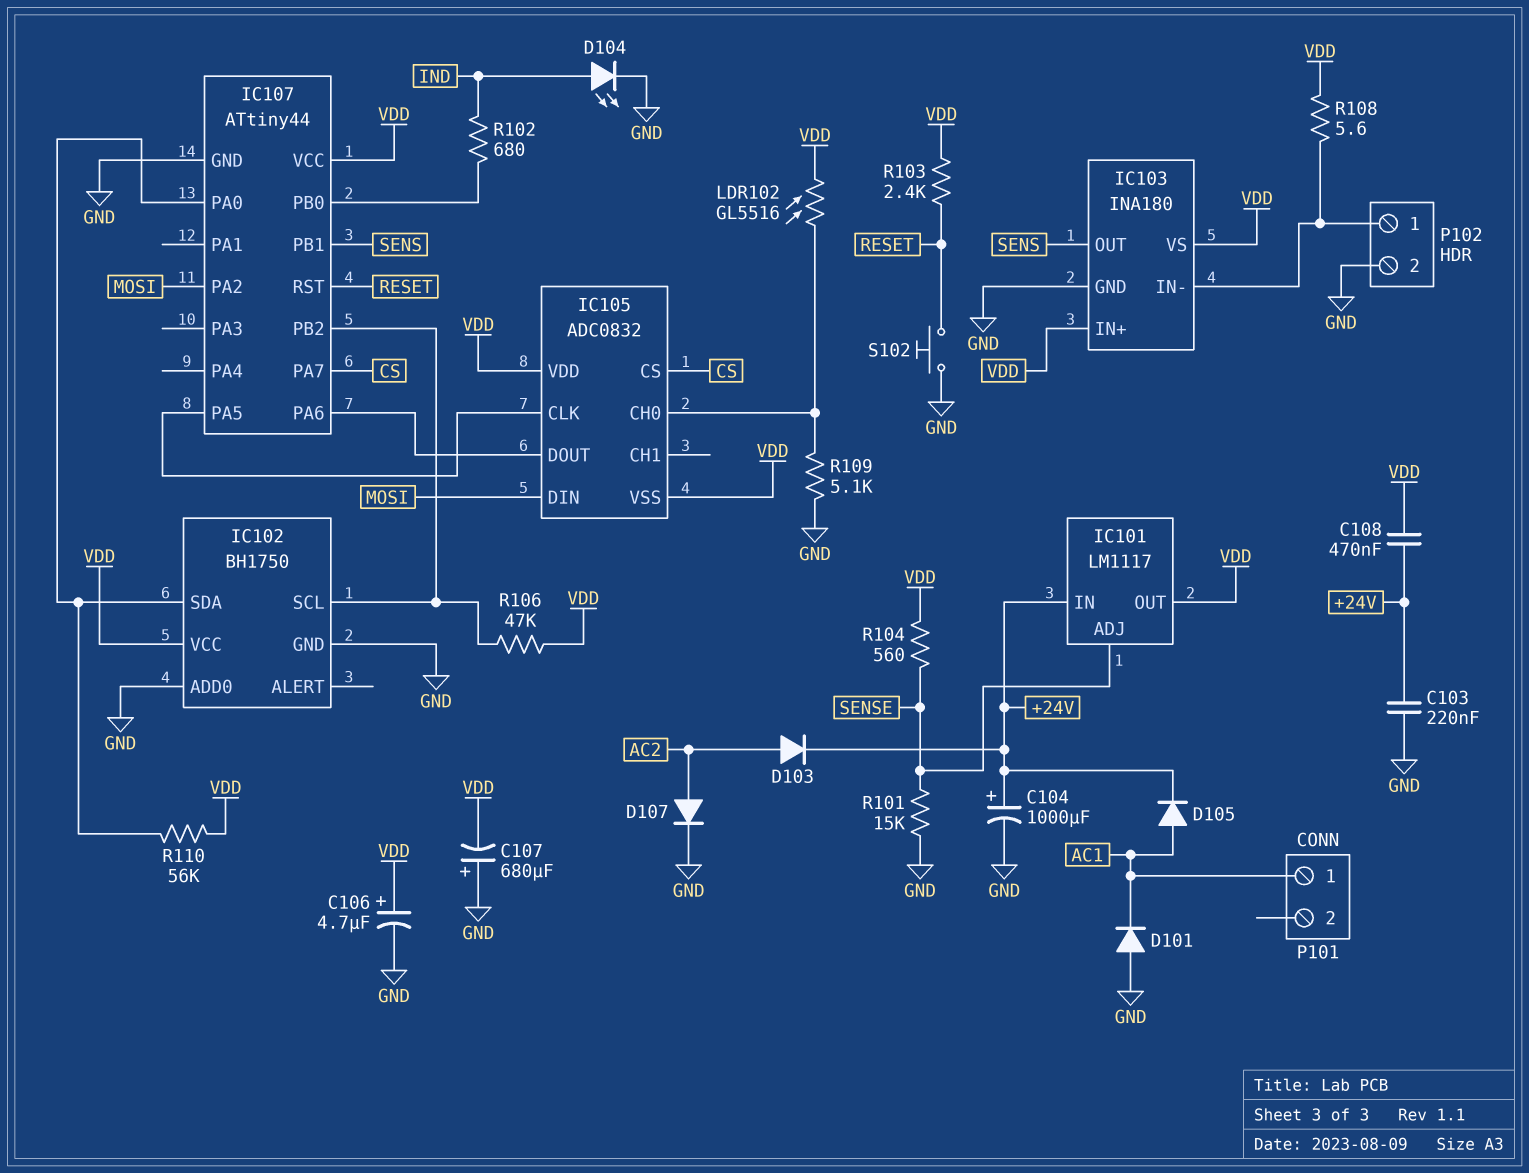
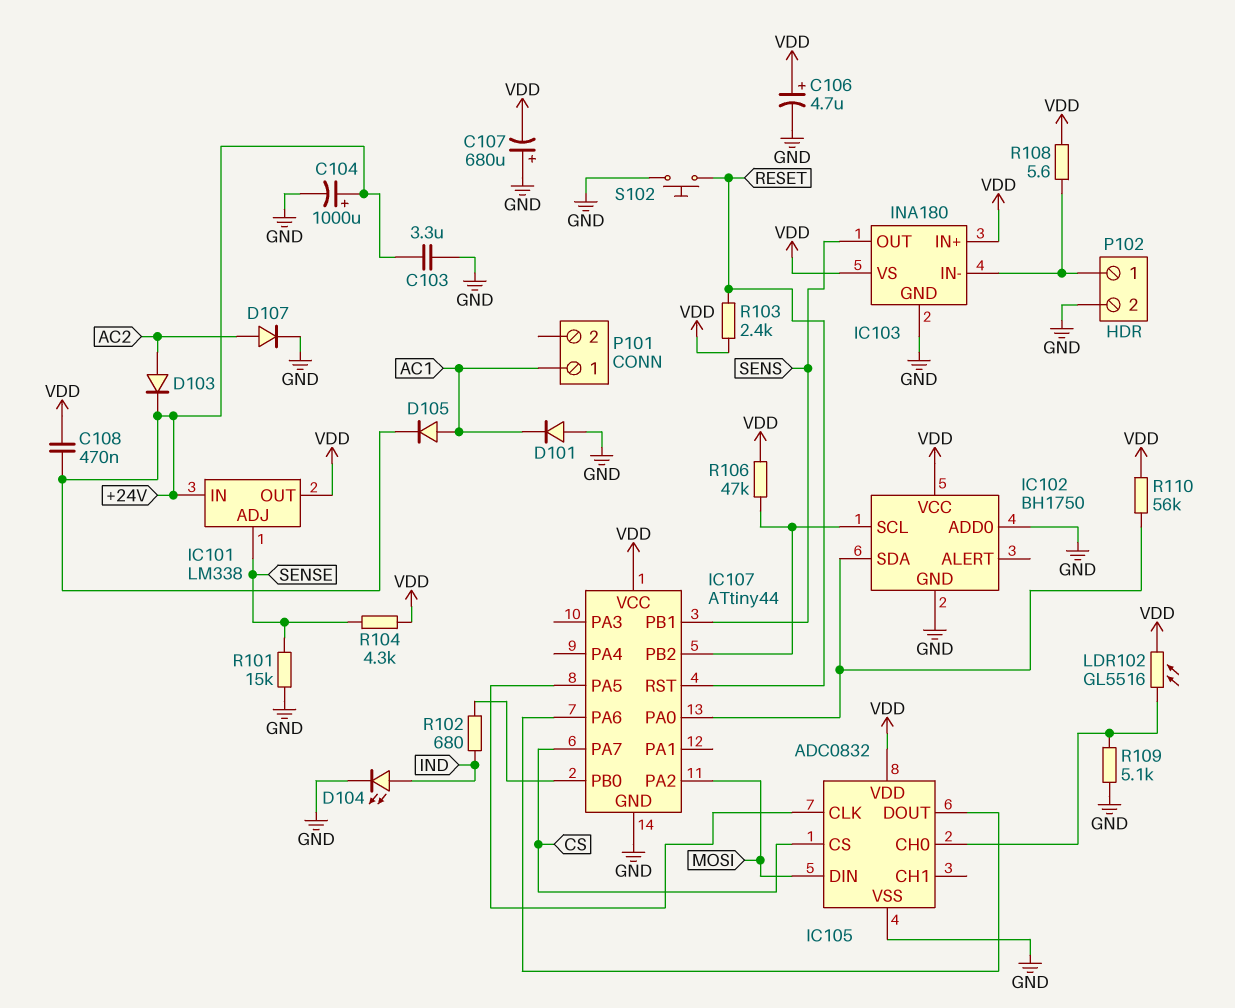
C103: 220nF (+24V, GND) -> 3.3uF (+24V, GND)
IC101: LM1117 -> LM338
IC105 pin VSS: VDD -> GND
R104: 560 (SENSE, VDD) -> 4.3k (SENSE, VDD)

